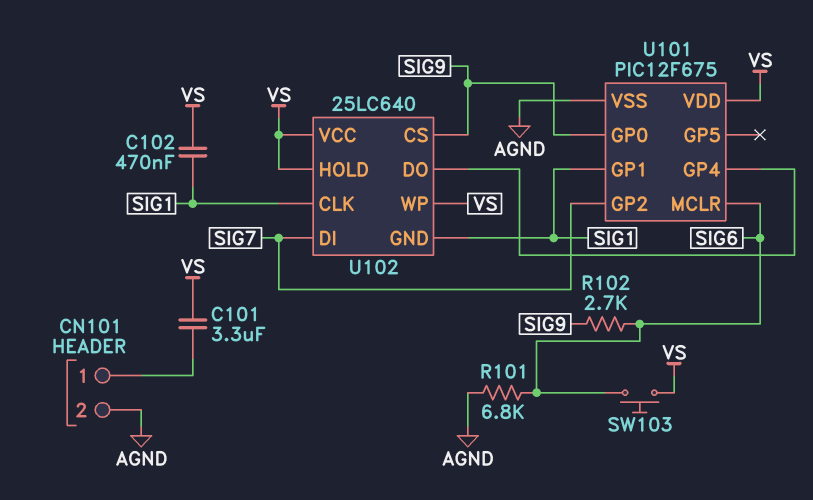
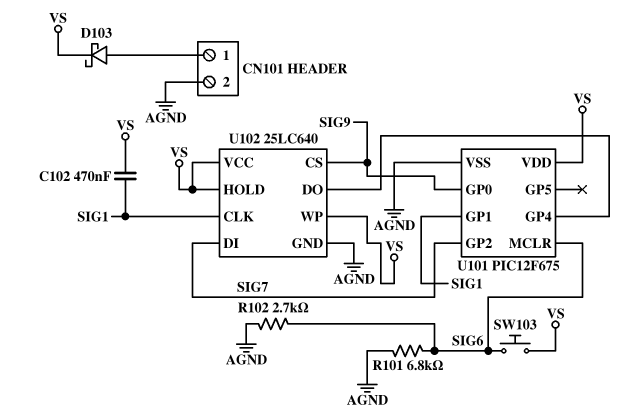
C101: 3.3uF (CN101/1, VS) -> none
D103: none -> schottky (A CN101/1, K VS)
R102: 2.7k (SIG6, SIG9) -> 2.7k (AGND, SIG6)
U102 pin GND: SIG1 -> AGND

